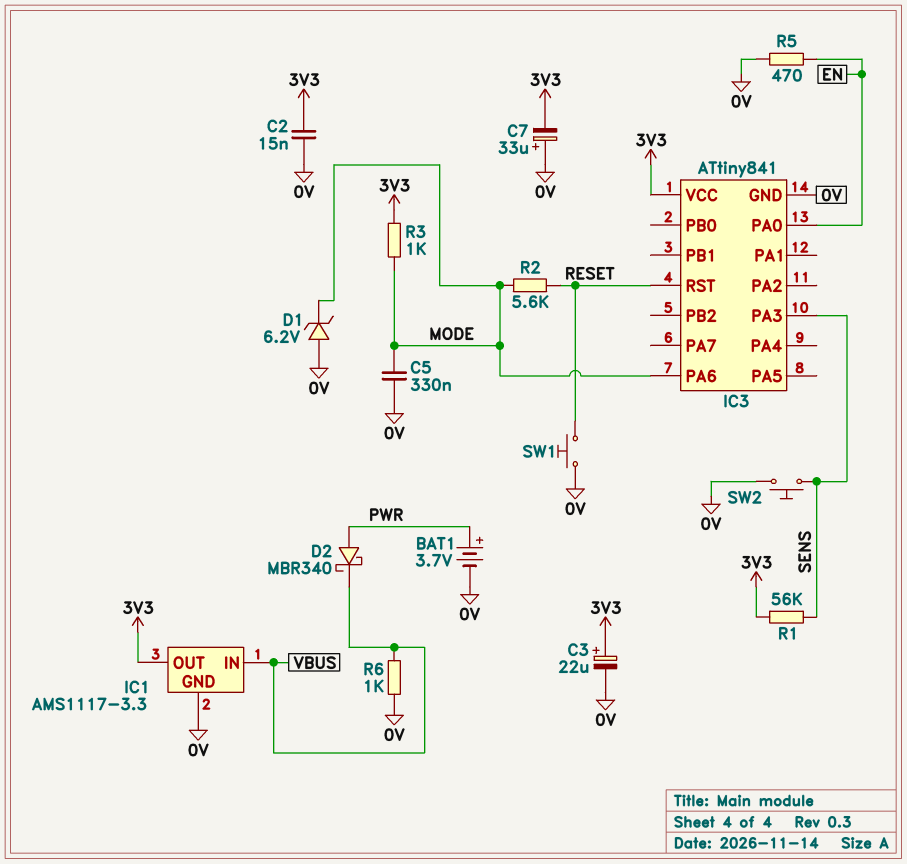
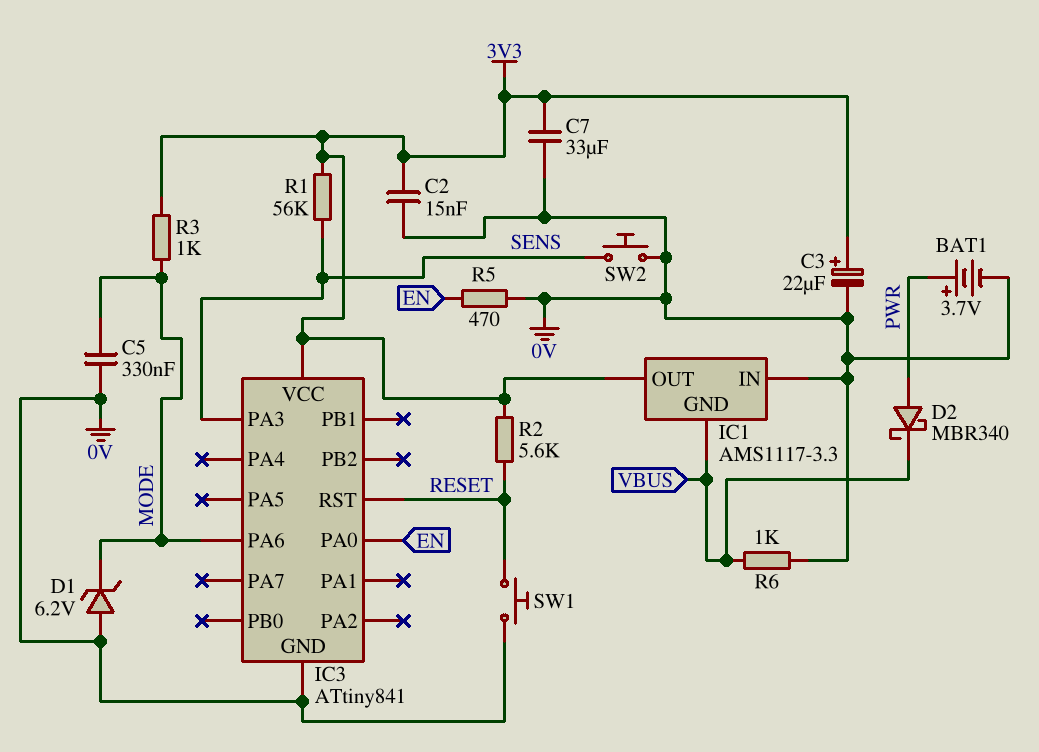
C7: 33uF (plus 0V, minus 3V3) -> 33uF (0V, 3V3)
IC1 pin GND: 0V -> VBUS
IC1 pin IN: VBUS -> 0V
R2: 5.6k (MODE, RESET) -> 5.6k (3V3, RESET)

